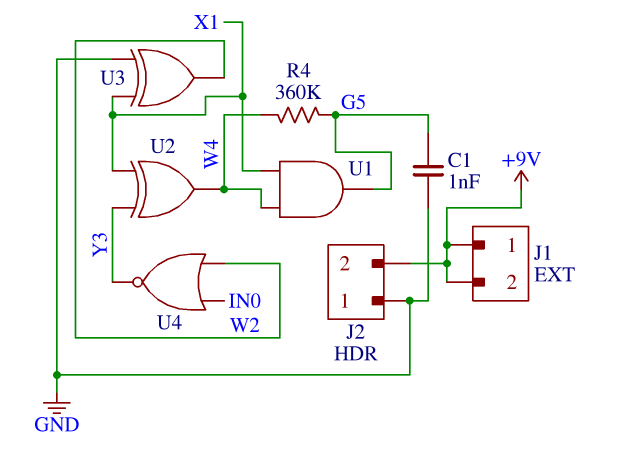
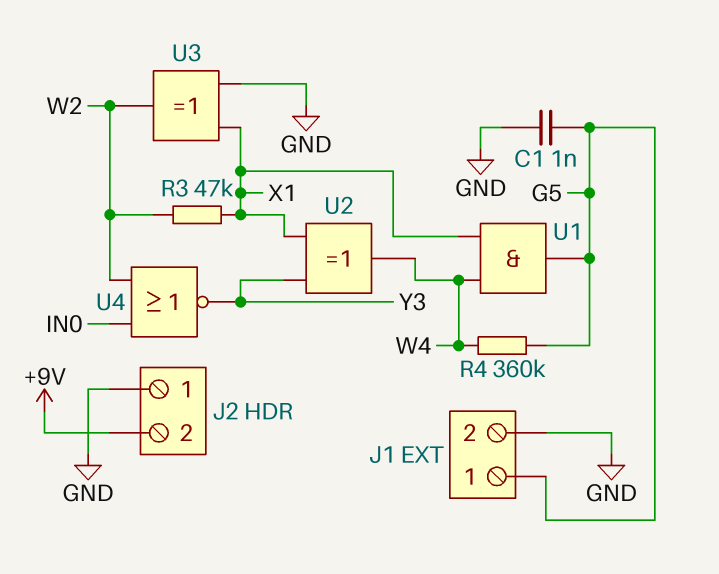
J1 pin 1: +9V -> G5
J1 pin 2: +9V -> GND
R3: none -> 47k (W2, X1)

